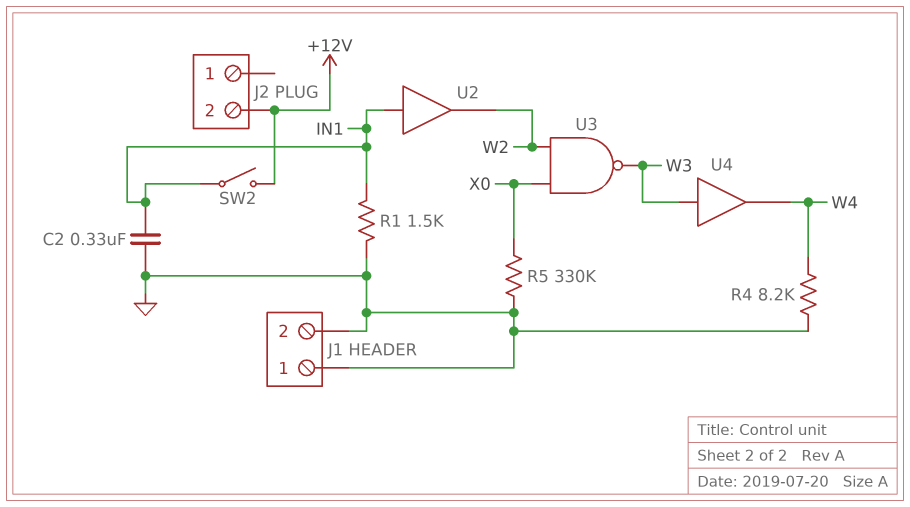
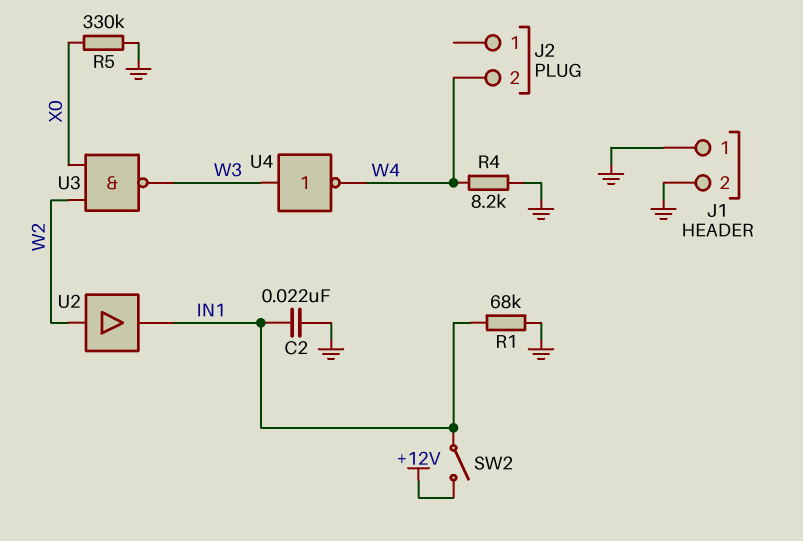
C2: 330nF (GND, IN1) -> 22nF (GND, IN1)
J2 pin 2: +12V -> W4
R1: 1.5k (GND, IN1) -> 68k (GND, IN1)
U2: buffer (in IN1, out W2) -> buffer (in W2, out IN1)
U4: buffer (in W3, out W4) -> NOT (in W3, out W4)

